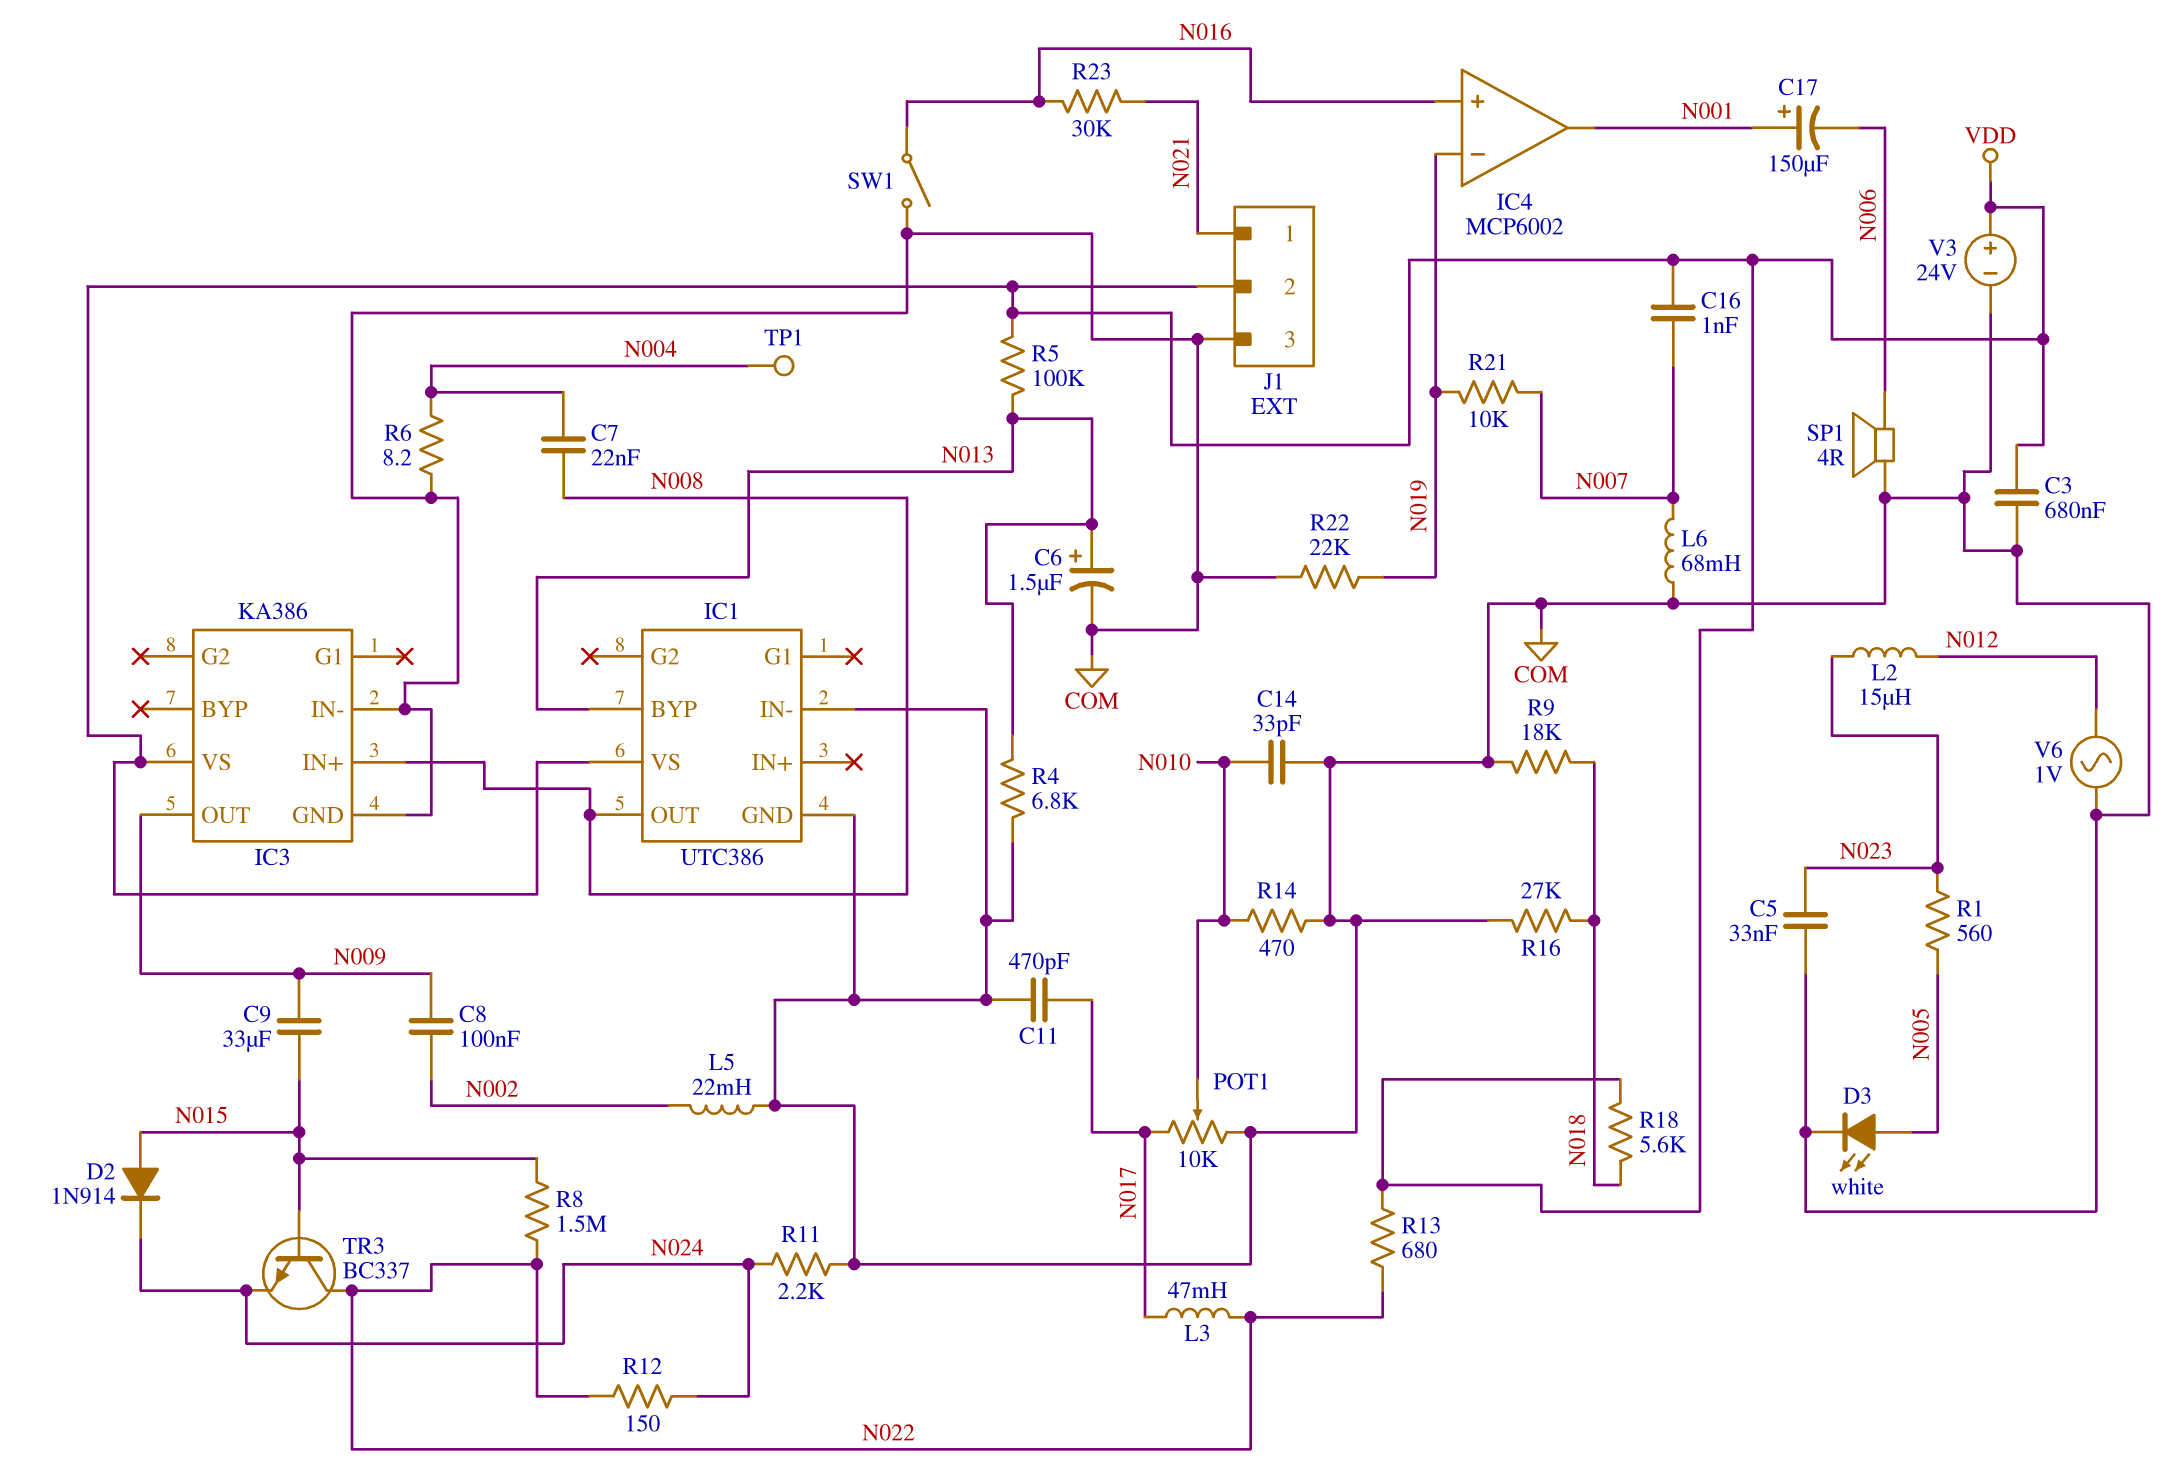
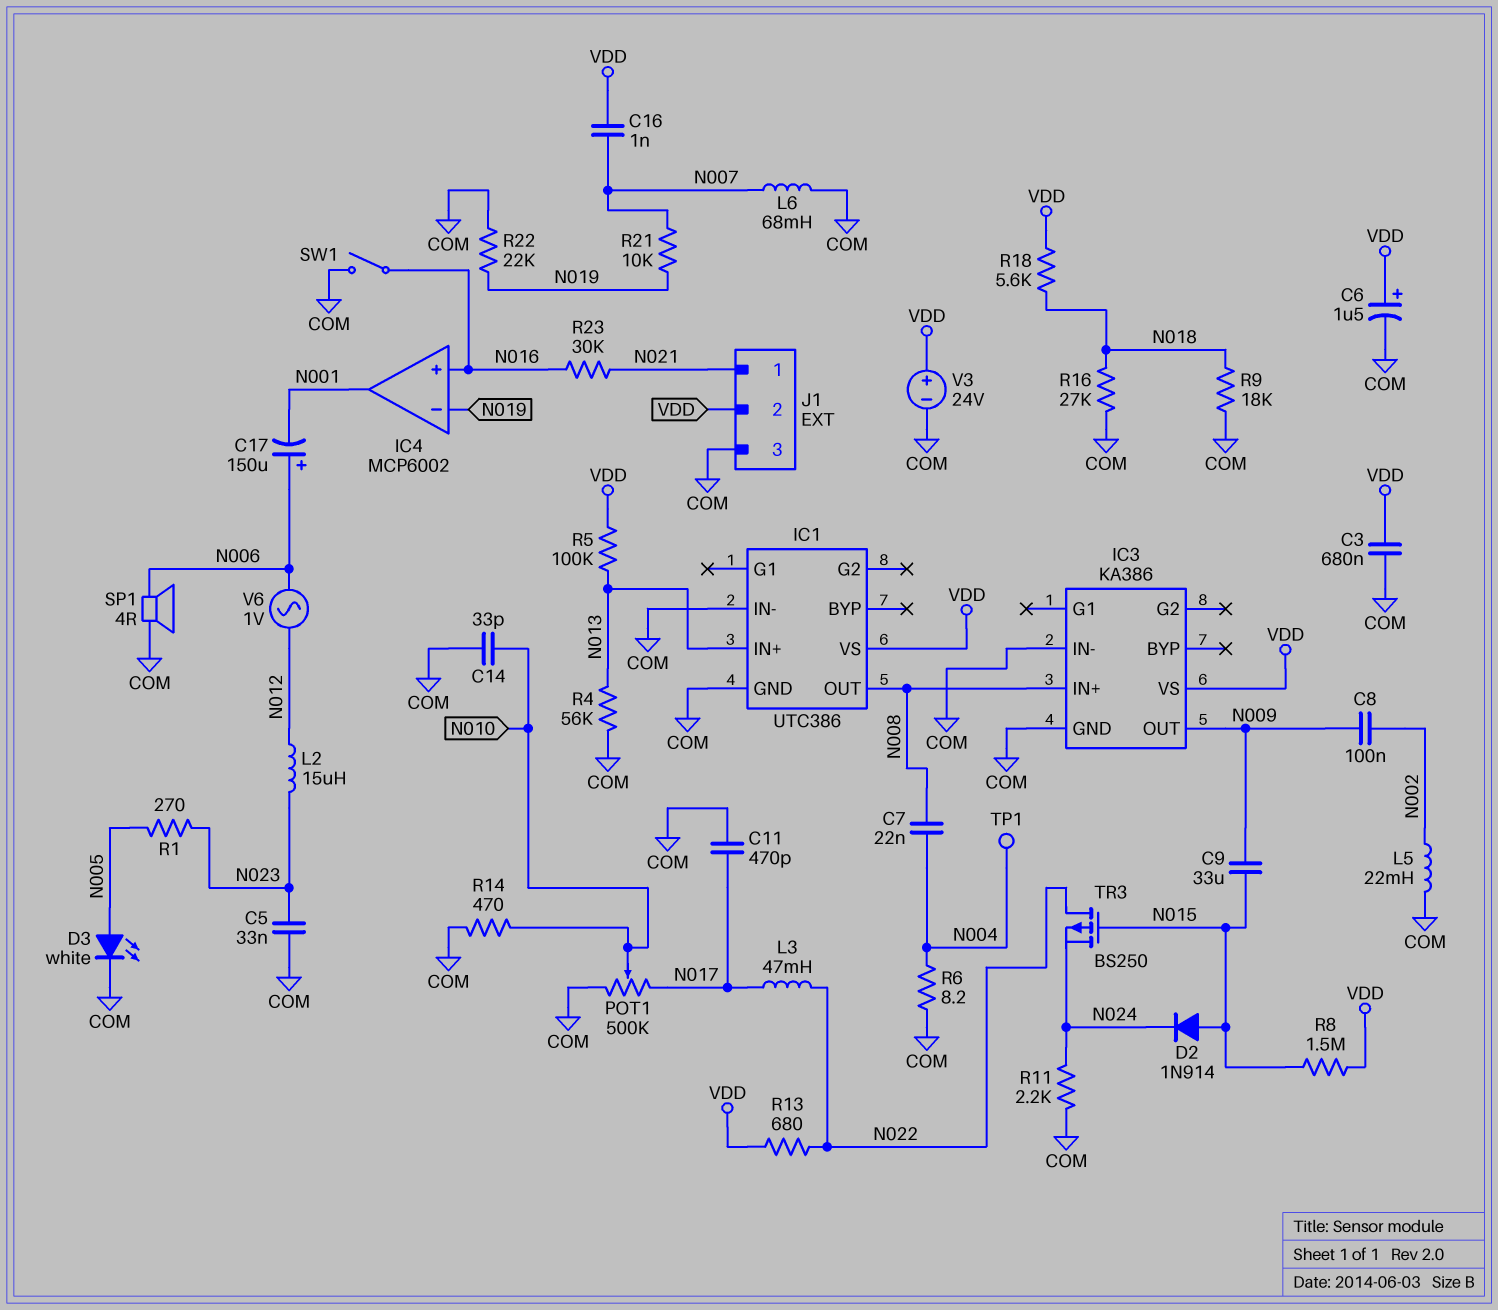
C6: 1.5uF (plus N013, minus COM) -> 1.5uF (plus VDD, minus COM)
C17: 150uF (plus N001, minus N006) -> 150uF (plus N006, minus N001)
IC1 pin BYP: N013 -> none
IC1 pin IN+: none -> N013
POT1: 10k (COM, N017, wiper N010) -> 500k (COM, N017, wiper N010)
R1: 560 (N005, N023) -> 270 (N005, N023)
R4: 6.8k (COM, N013) -> 56k (COM, N013)
R8: 1.5M (N015, N022) -> 1.5M (N015, VDD)
R12: 150 (N022, N024) -> none
TR3: NPN BC337 (B N015, C N022, E N024) -> PMOS BS250 (G N015, D N022, S N024)
V6: AC 1V (COM, N012) -> AC 1V (N006, N012)

